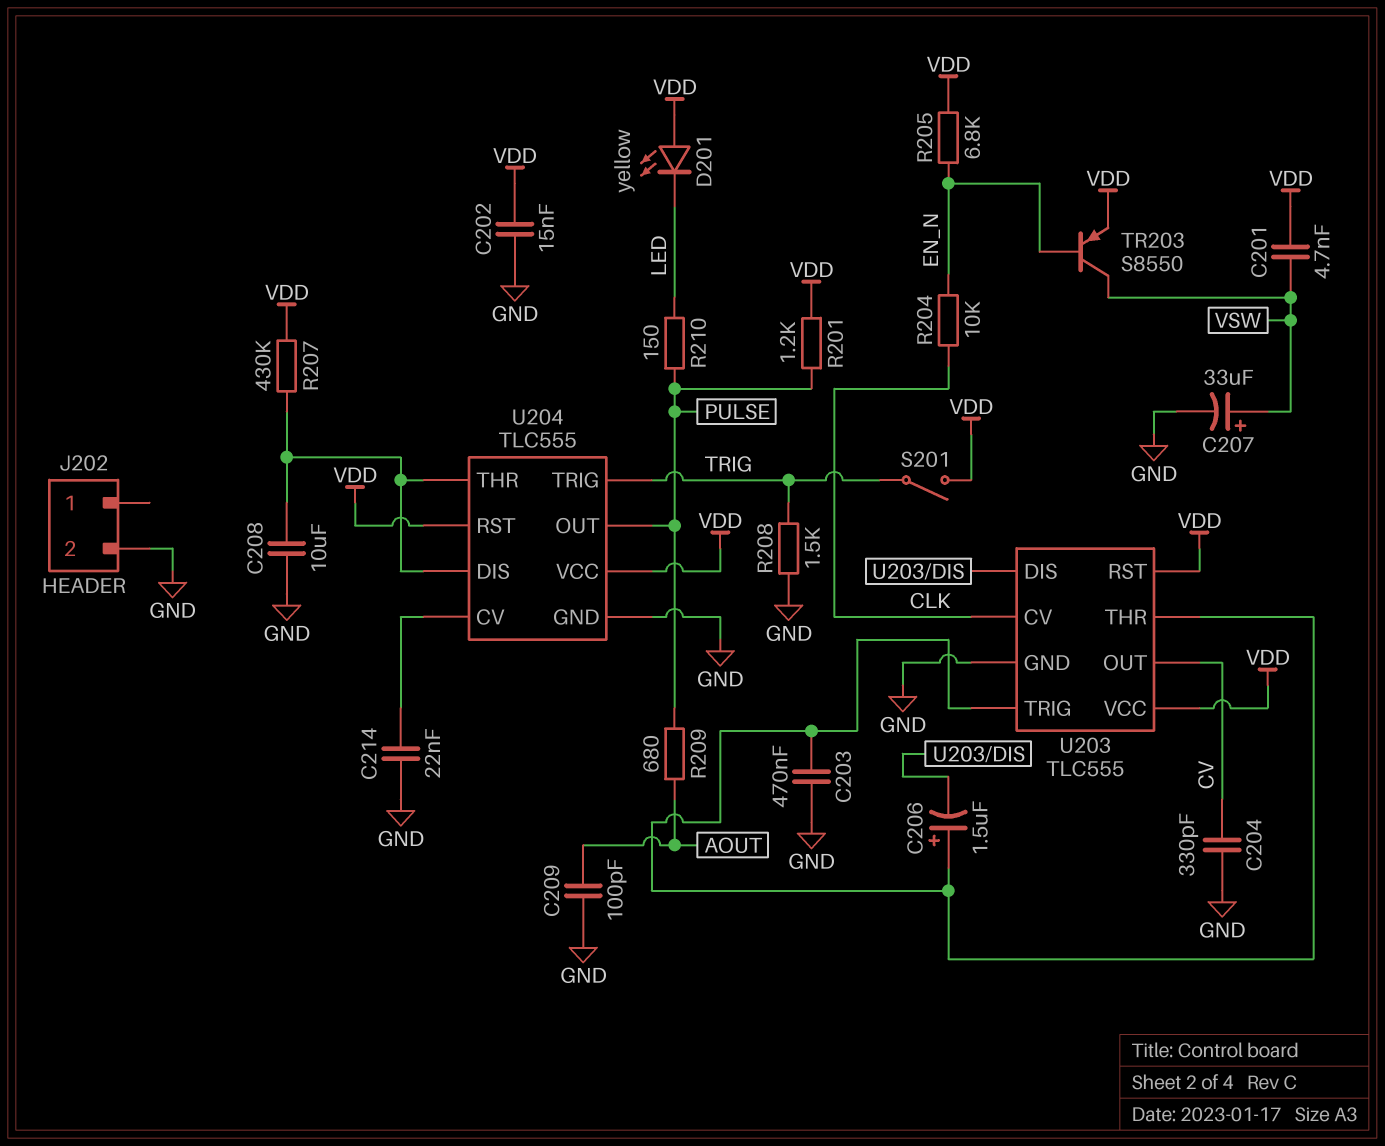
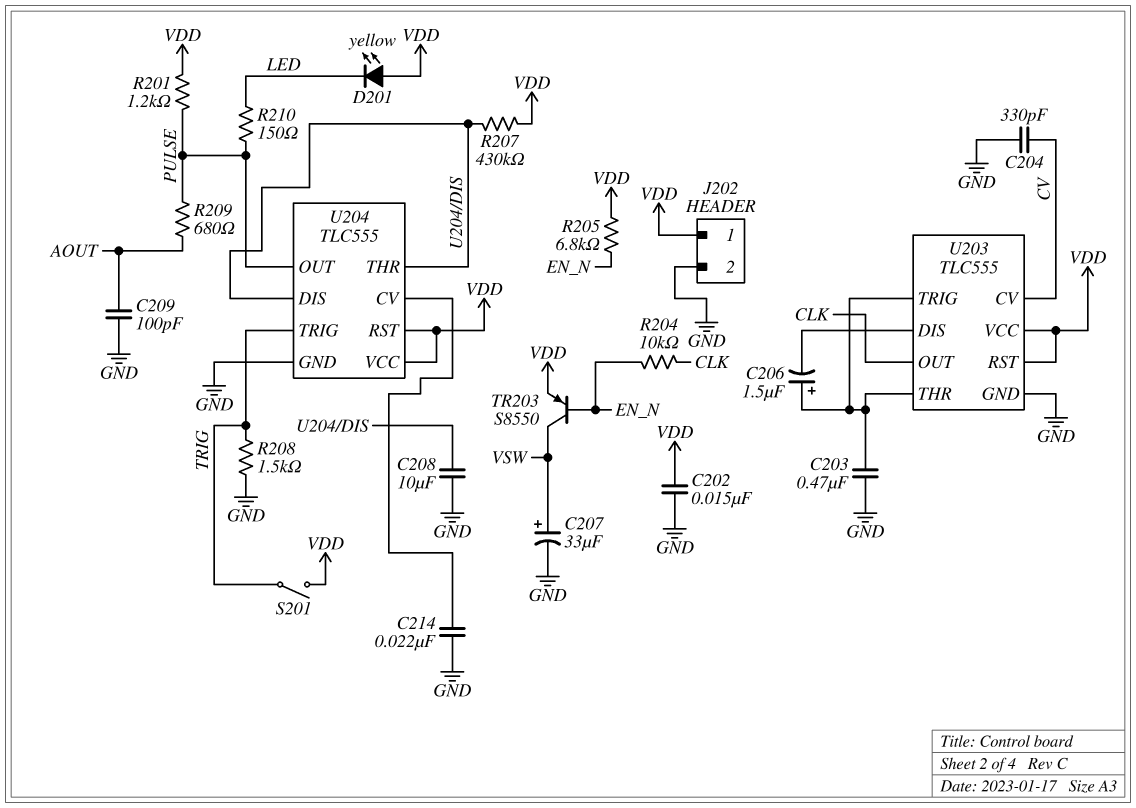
C201: 4.7nF (VDD, VSW) -> none
J202 pin 1: none -> VDD
U203 pin CV: CLK -> CV
U203 pin OUT: CV -> CLK

